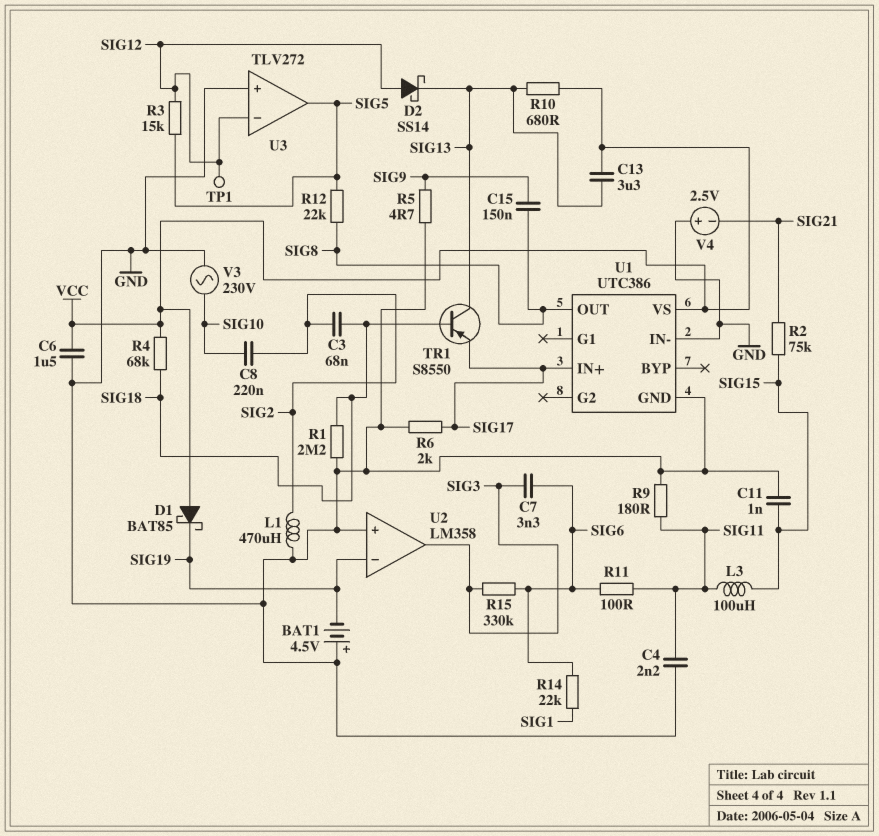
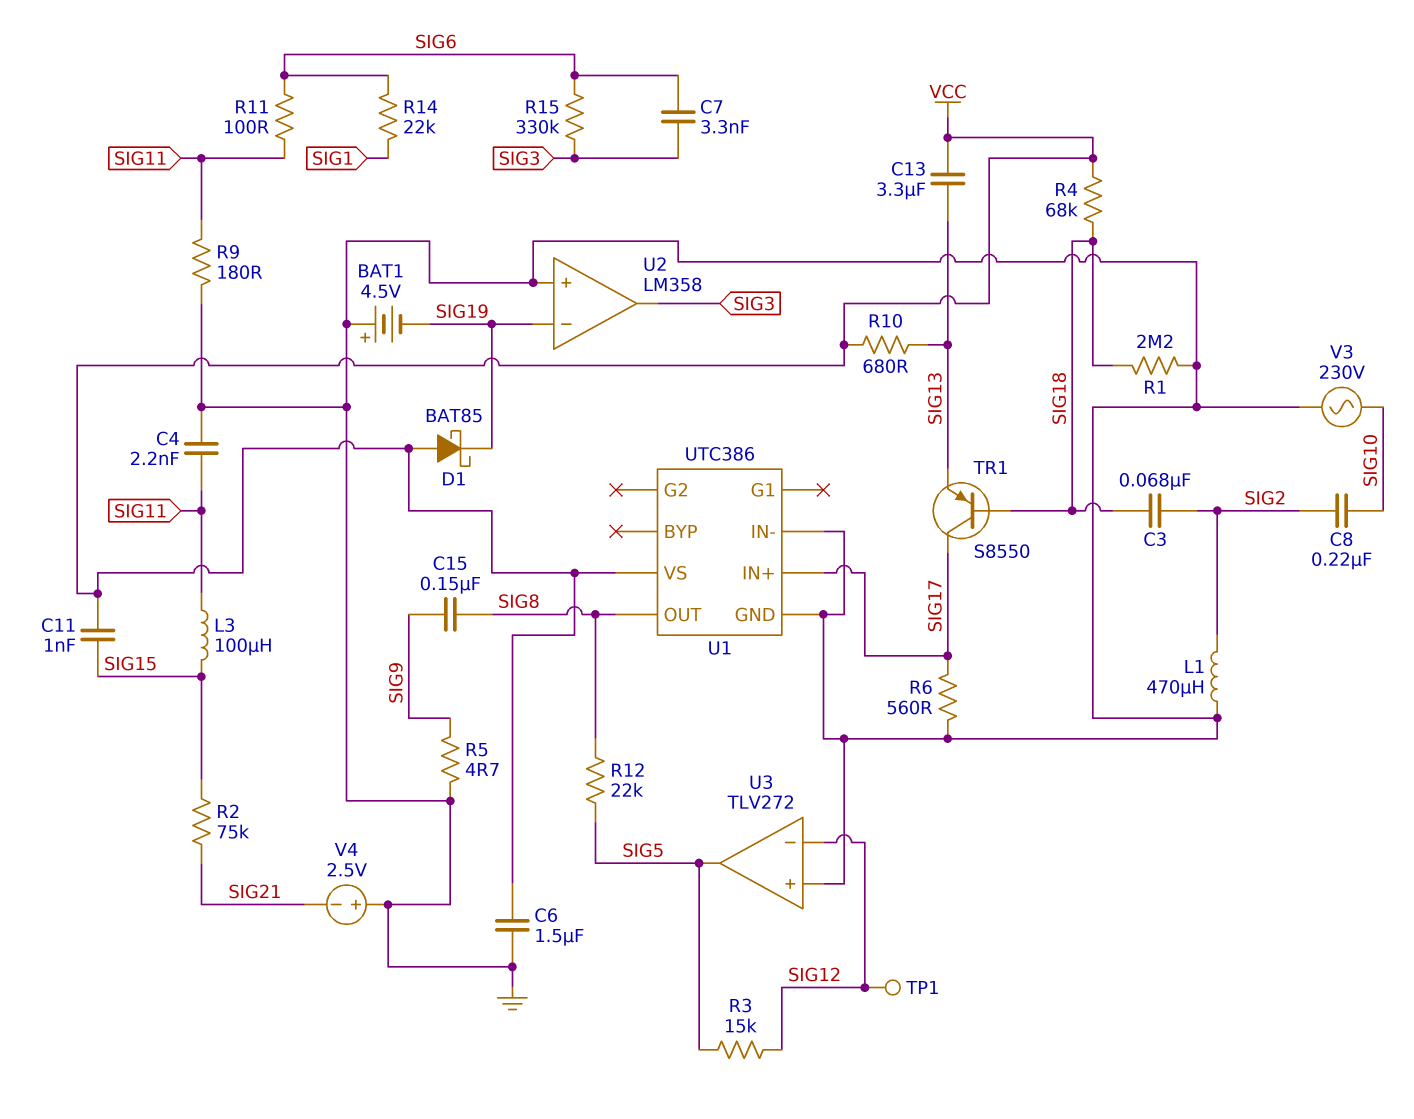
C11: 1nF (GND, SIG15) -> 1nF (SIG15, VCC)
D2: schottky SS14 (A SIG12, K SIG13) -> none
R6: 2k (GND, SIG17) -> 560 (GND, SIG17)
TR1: PNP S8550 (B SIG18, C SIG13, E SIG17) -> PNP S8550 (B SIG18, C SIG17, E SIG13)

